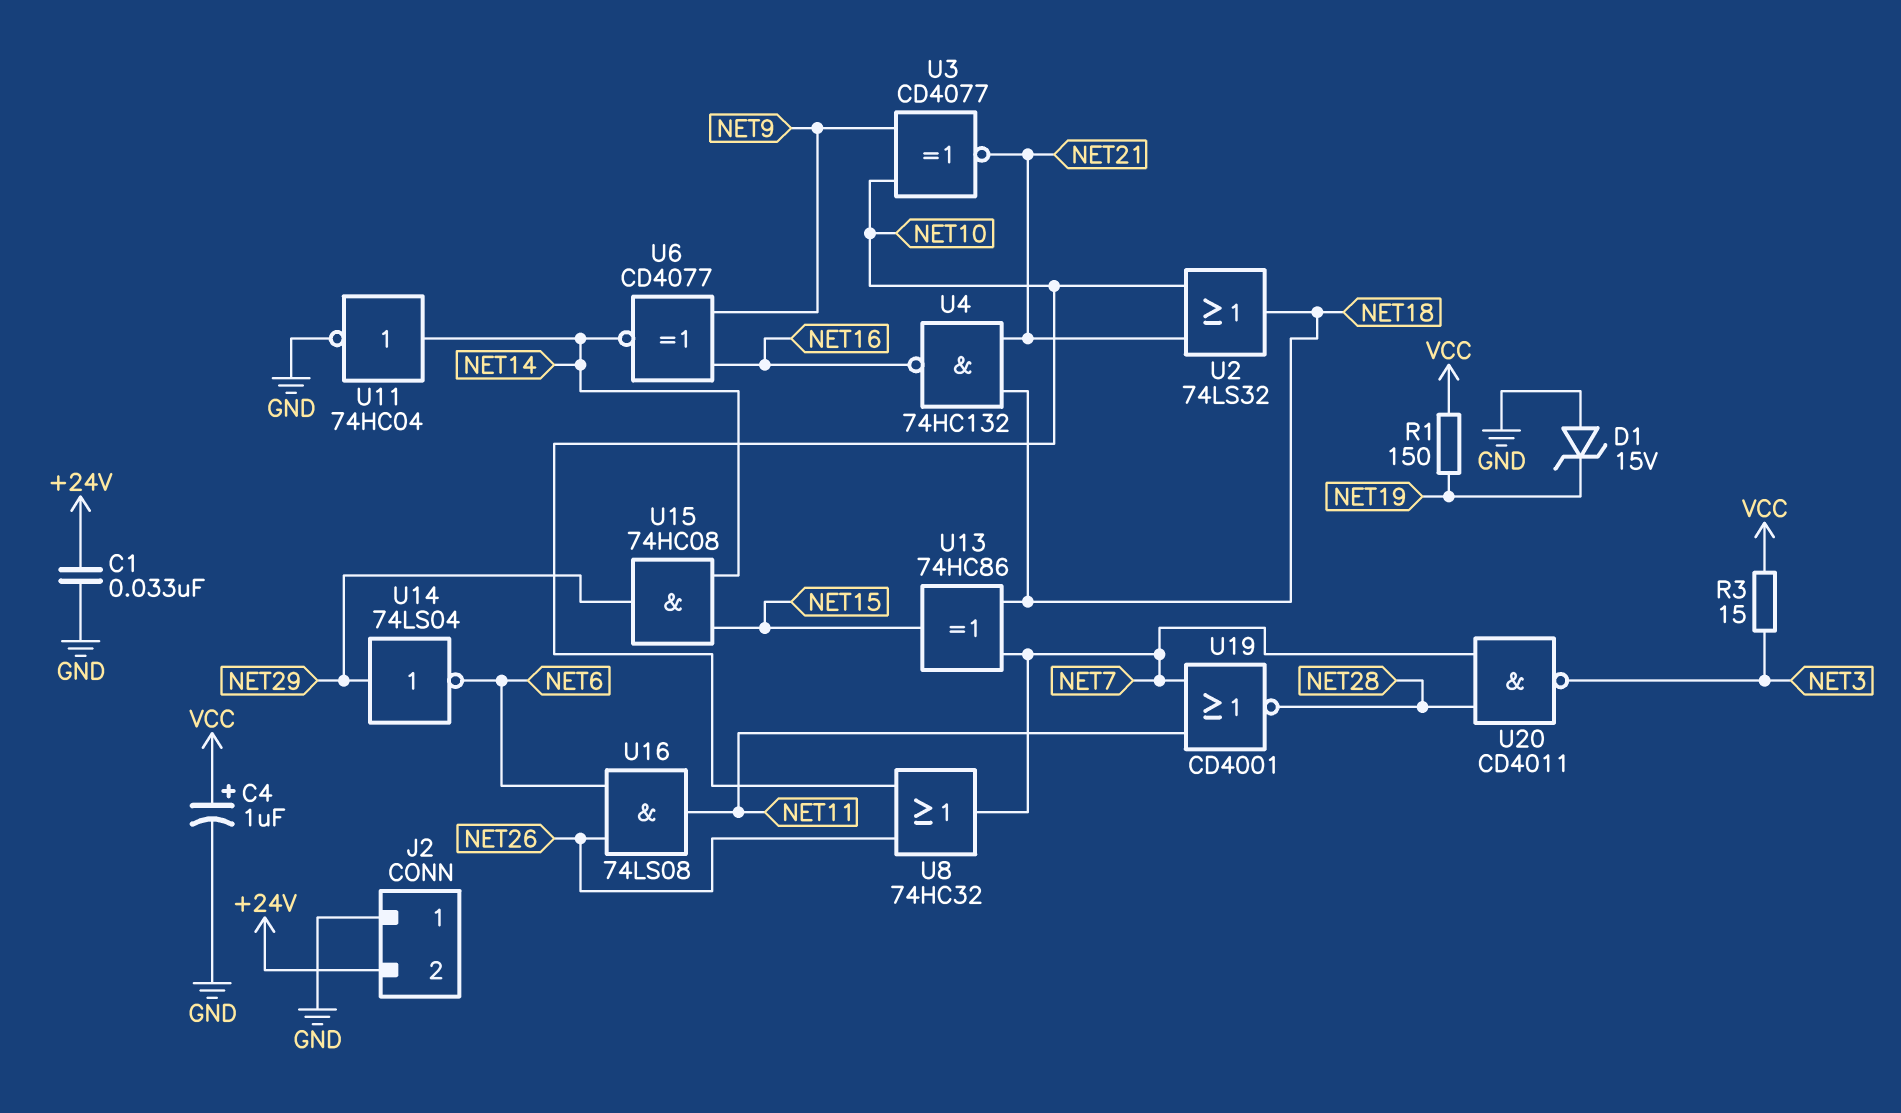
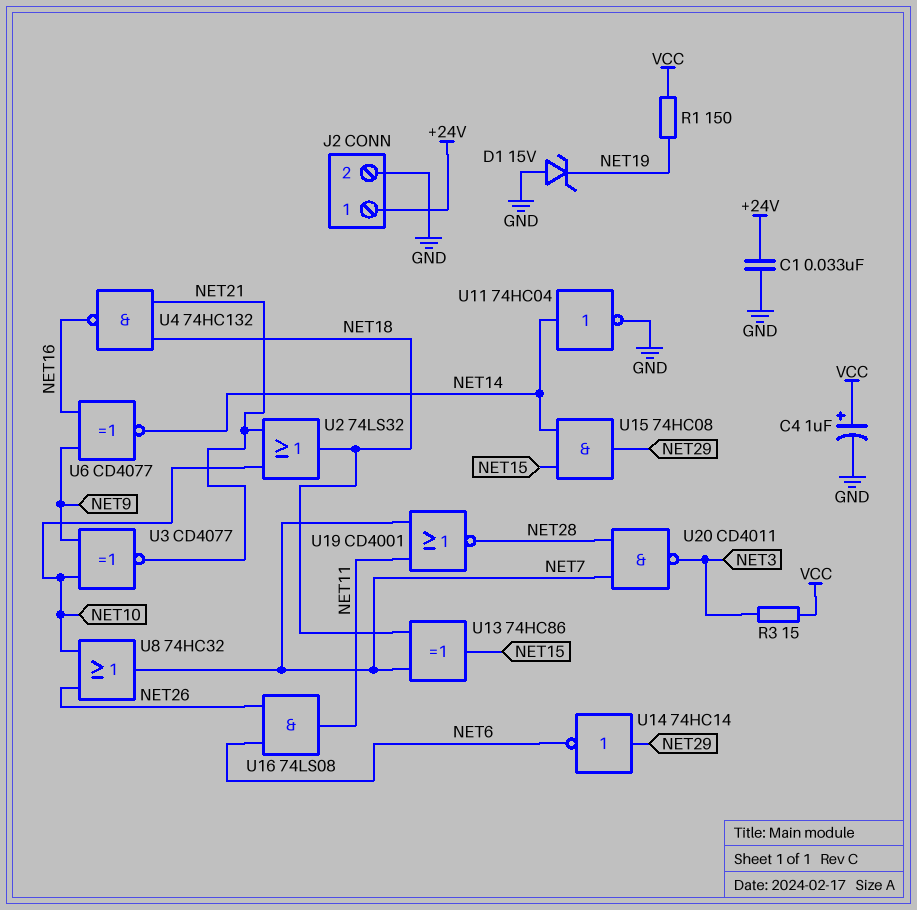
J2 pin 1: GND -> +24V
J2 pin 2: +24V -> GND
U14: NOT 74LS04 (in NET29, out NET6) -> NOT 74HC14 (in NET29, out NET6)

